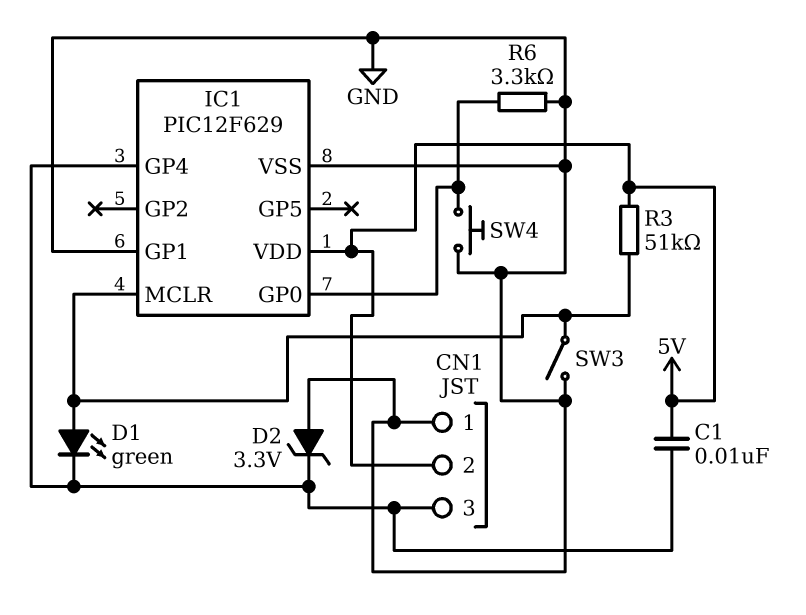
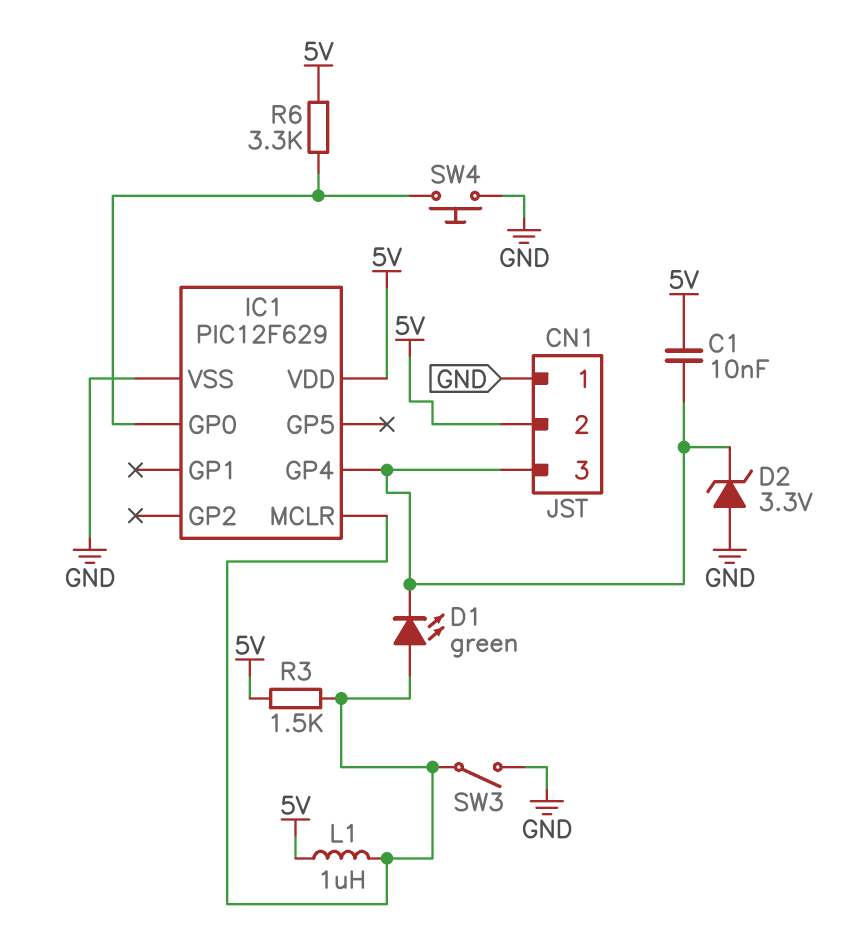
IC1 pin GP1: GND -> none
L1: none -> 1uH (5V, IC1/MCLR)
R3: 51k (5V, IC1/MCLR) -> 1.5k (5V, IC1/MCLR)
R6: 3.3k (GND, IC1/GP0) -> 3.3k (5V, IC1/GP0)

